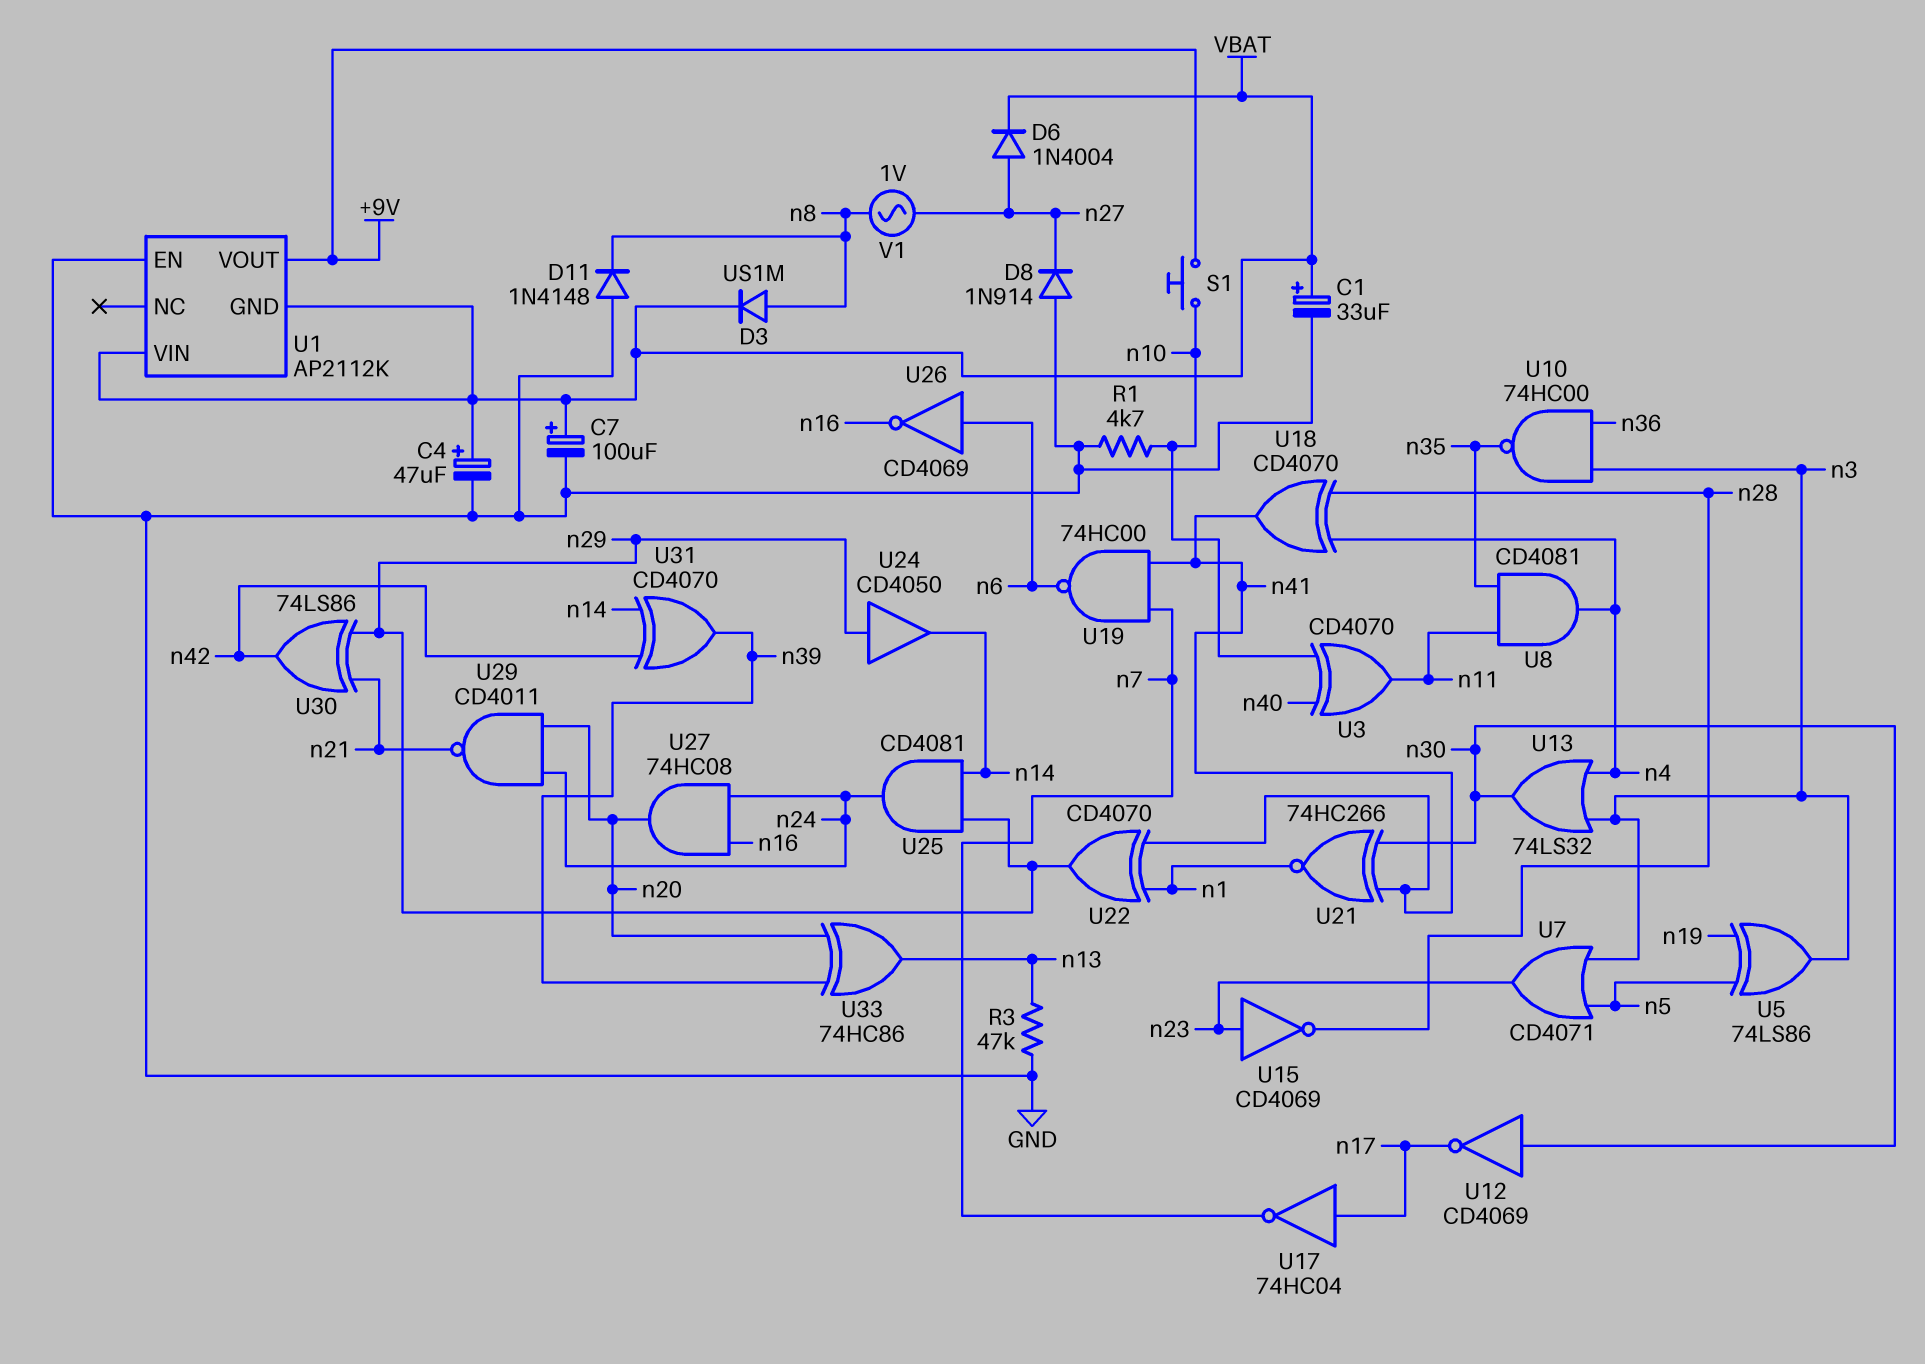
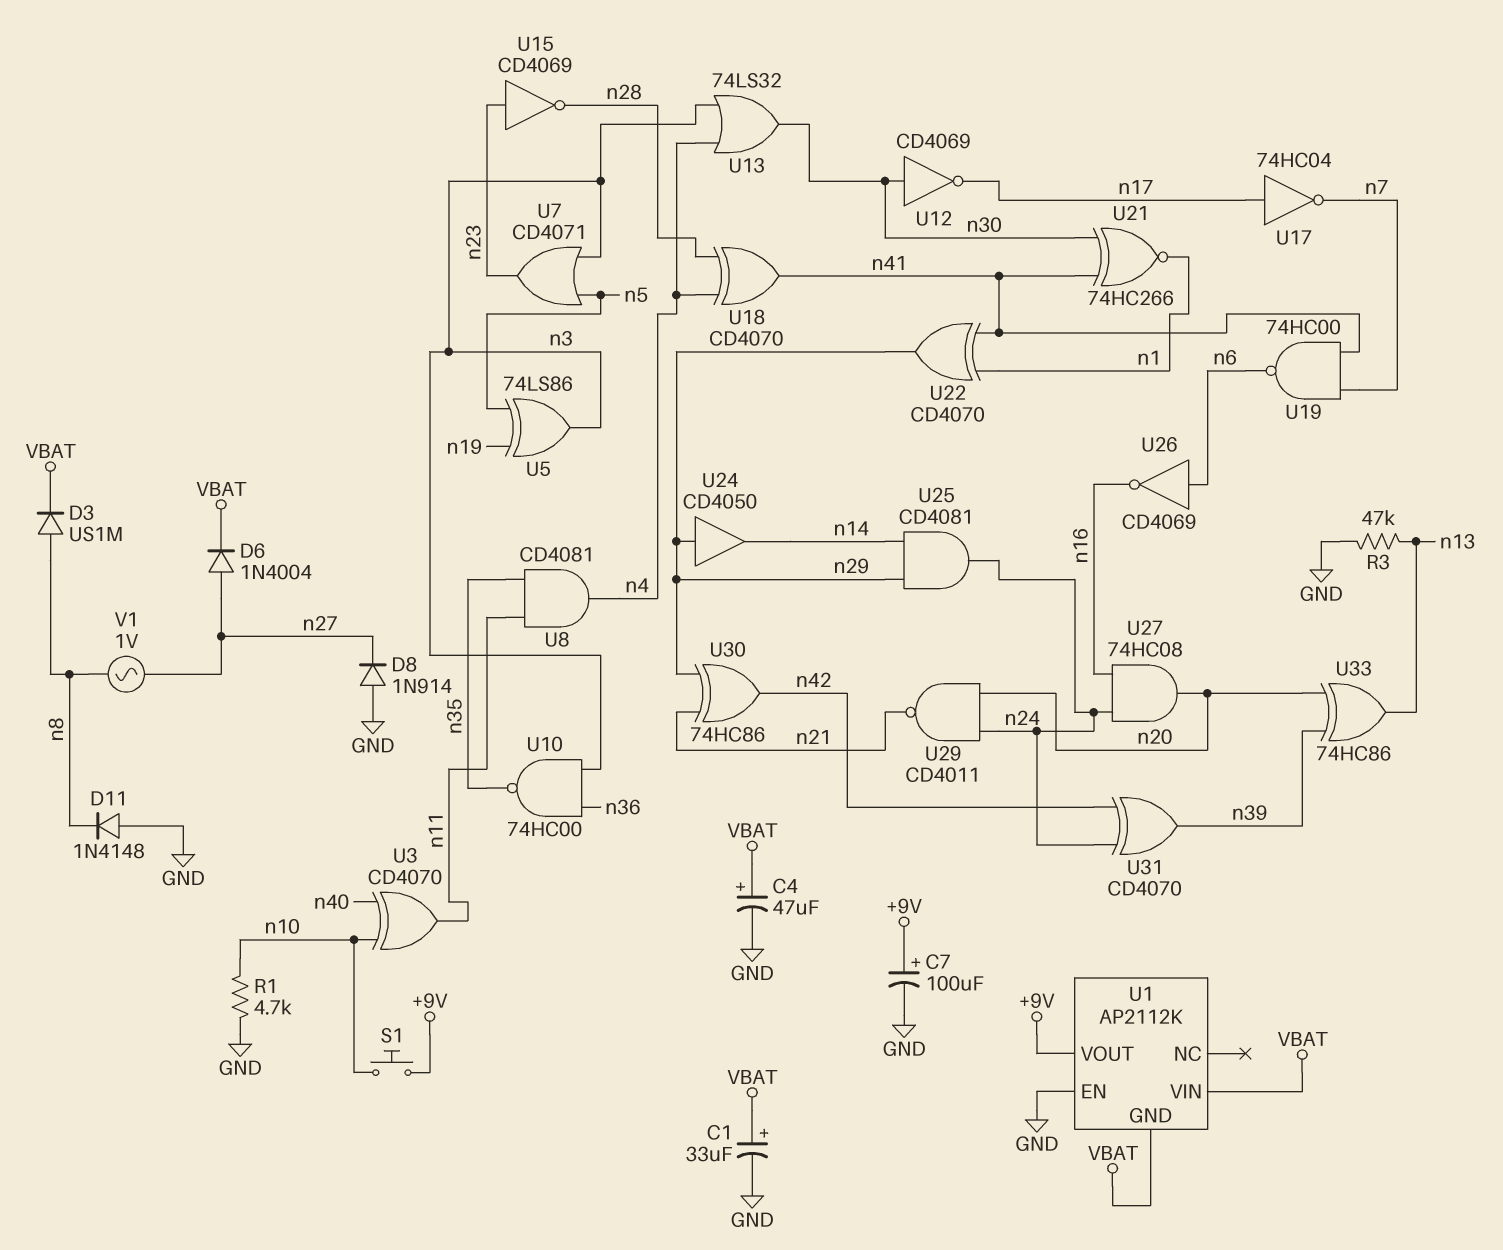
C7: 100uF (plus VBAT, minus GND) -> 100uF (plus +9V, minus GND)
U30: XOR 74LS86 (in n21, in n29, out n42) -> XOR 74HC86 (in n21, in n29, out n42)
U31: XOR CD4070 (in n14, in n42, out n39) -> XOR CD4070 (in n24, in n42, out n39)

